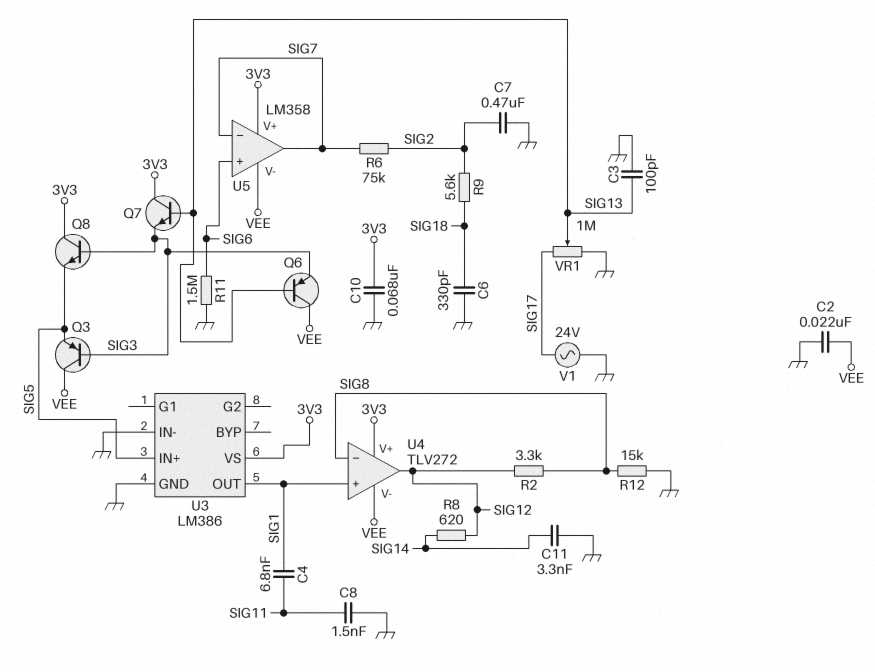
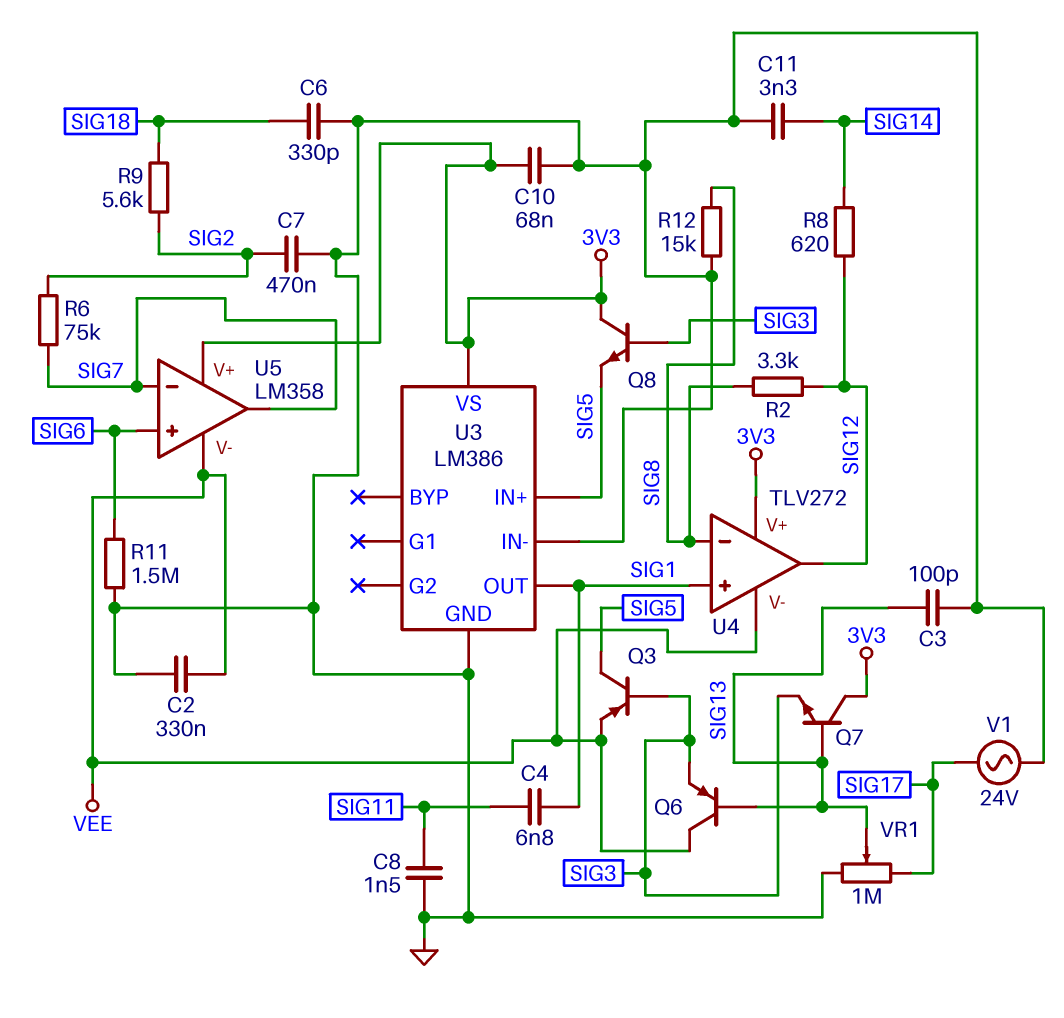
C2: 22nF (GND, VEE) -> 330nF (GND, VEE)
Q3: PNP (B SIG3, C VEE, E SIG5) -> PNP (B SIG3, C SIG5, E VEE)

